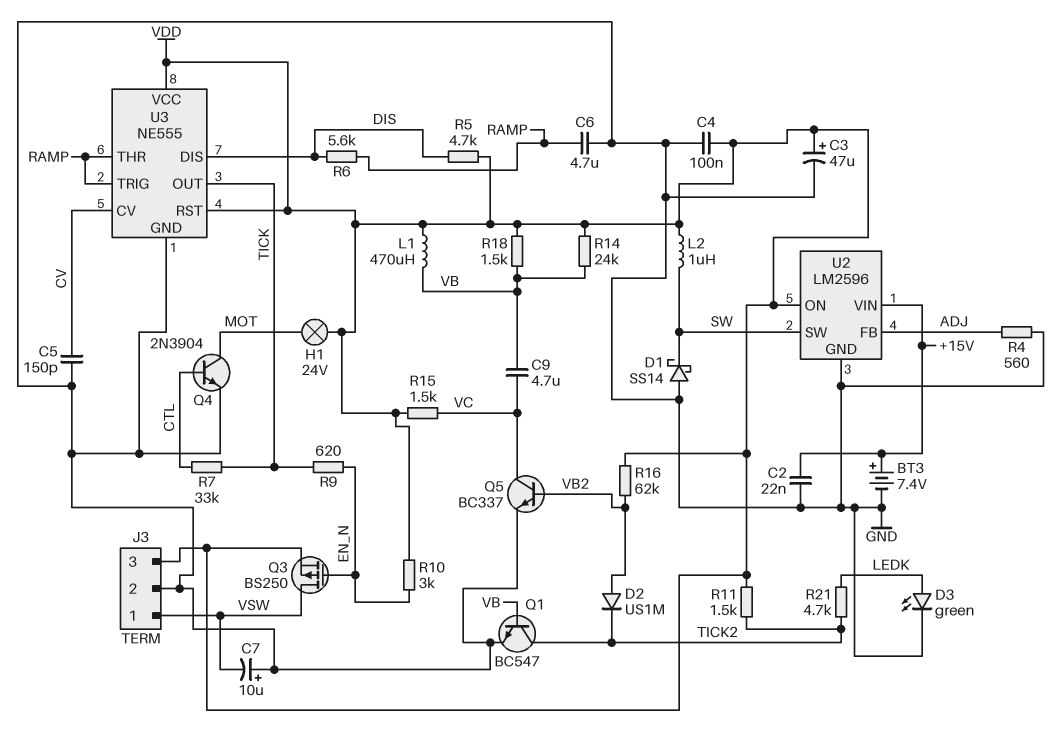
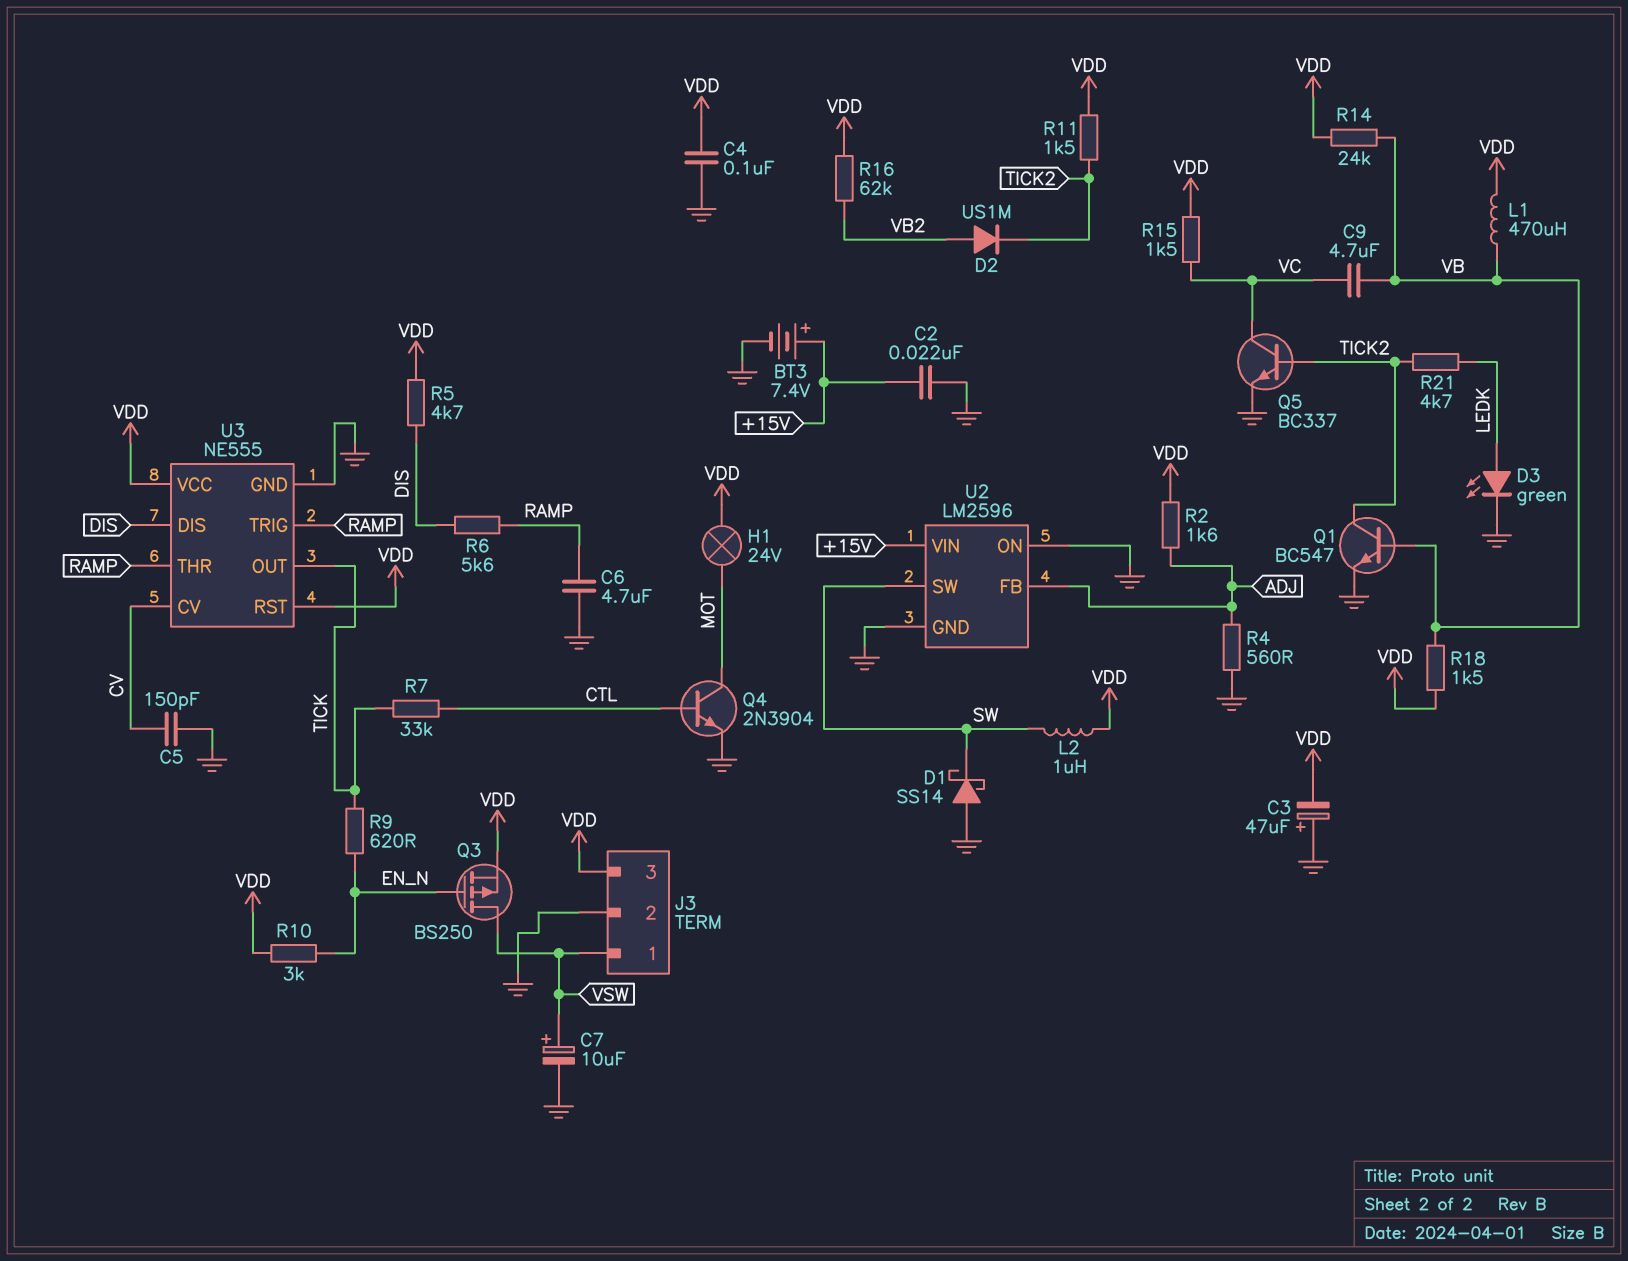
C3: 47uF (plus VDD, minus GND) -> 47uF (plus GND, minus VDD)
C7: 10uF (plus GND, minus VSW) -> 10uF (plus VSW, minus GND)
Q5: NPN BC337 (B VB2, C VC, E GND) -> NPN BC337 (B TICK2, C VC, E GND)
R2: none -> 1.6k (ADJ, VDD)
U2 pin ON: VDD -> GND

